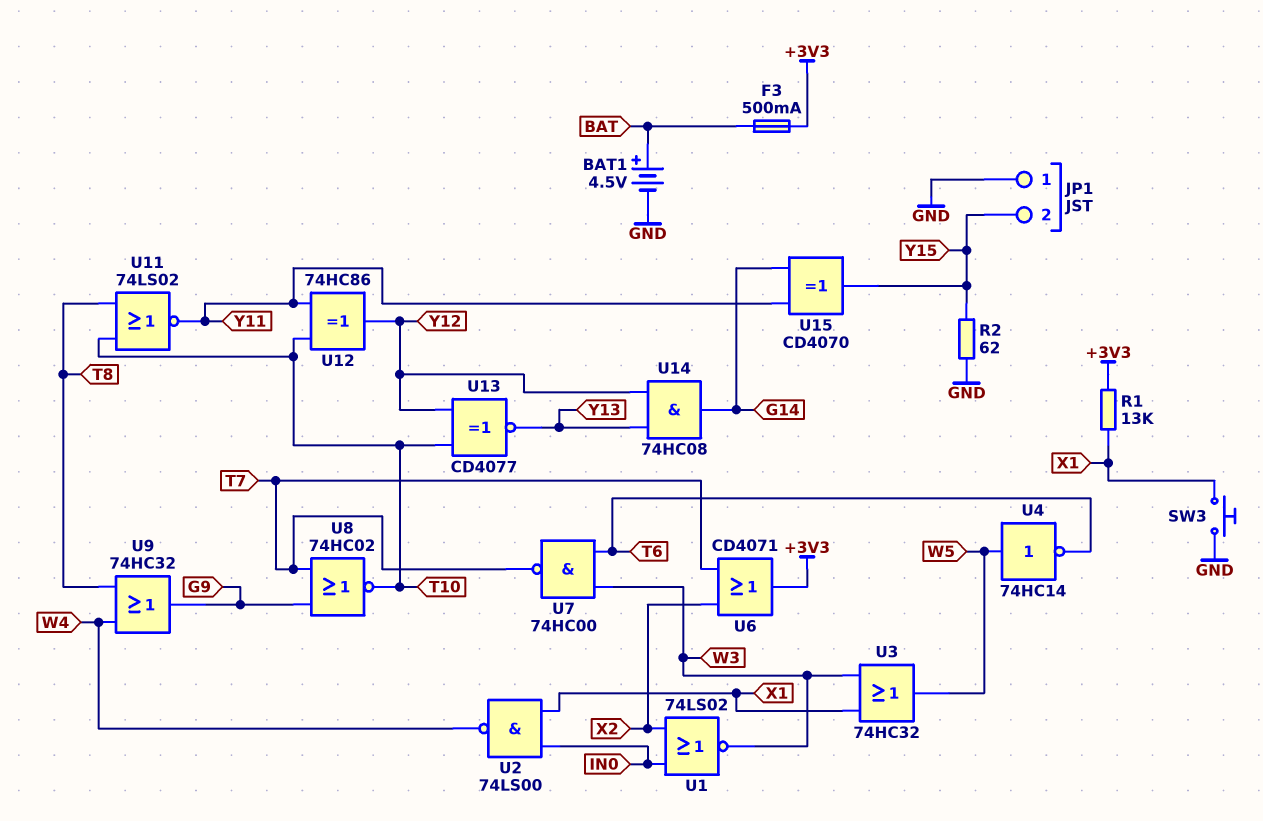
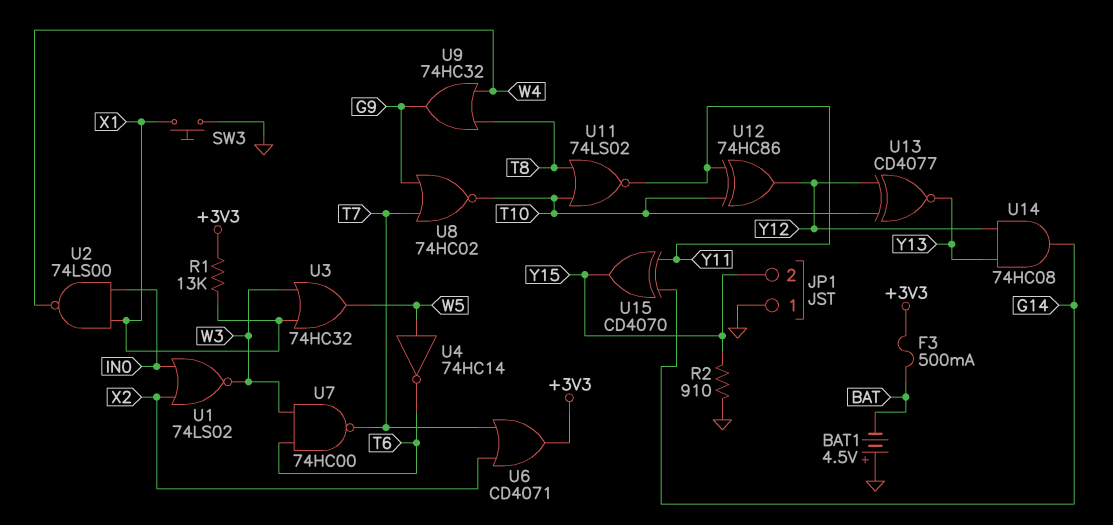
BAT1: 4.5V (plus BAT, minus GND) -> 4.5V (plus GND, minus BAT)
R2: 62 (GND, Y15) -> 910 (GND, Y15)

